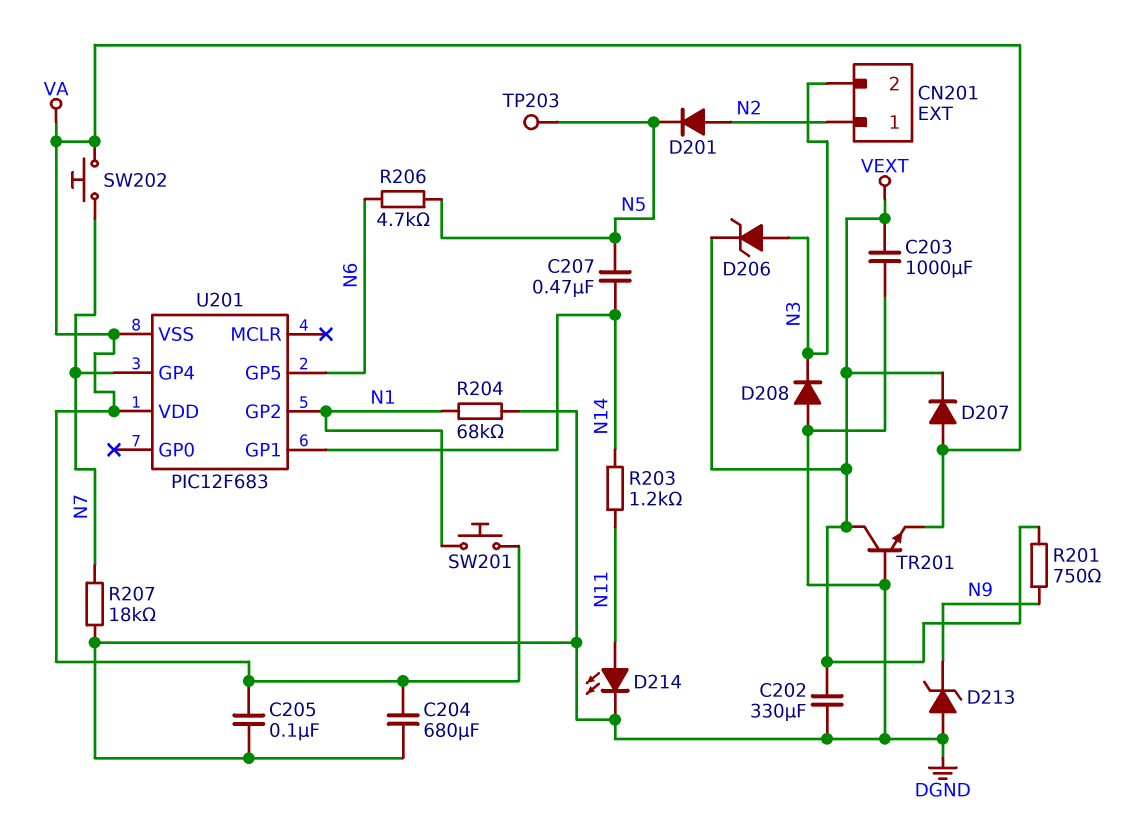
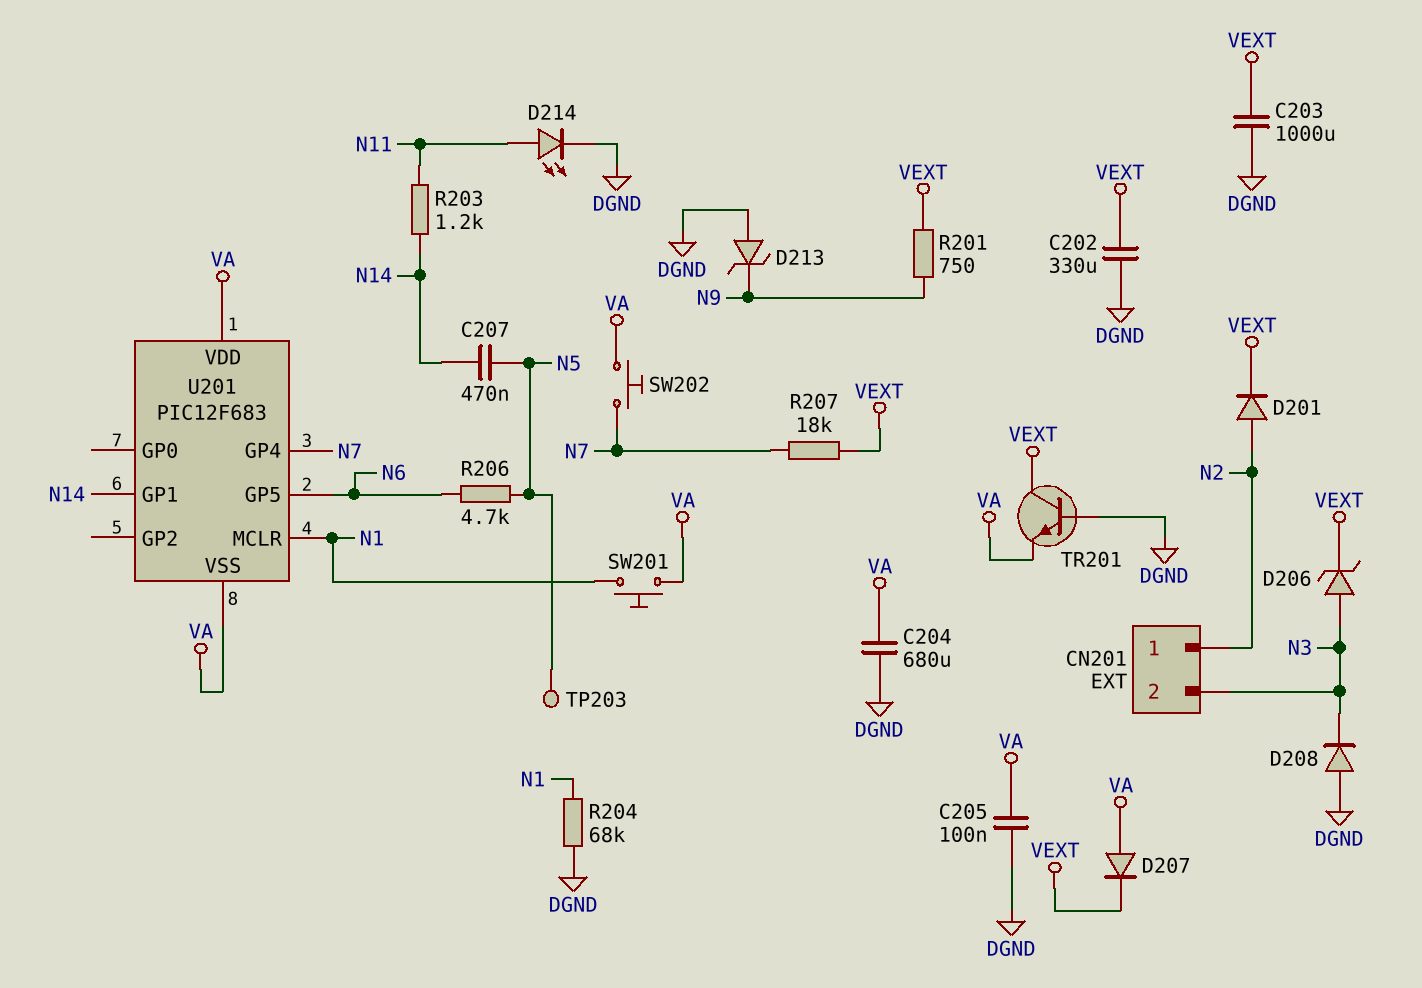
D201: diode (A N2, K N5) -> diode (A N2, K VEXT)
R207: 18k (DGND, N7) -> 18k (N7, VEXT)
U201 pin GP2: N1 -> none
U201 pin MCLR: none -> N1

